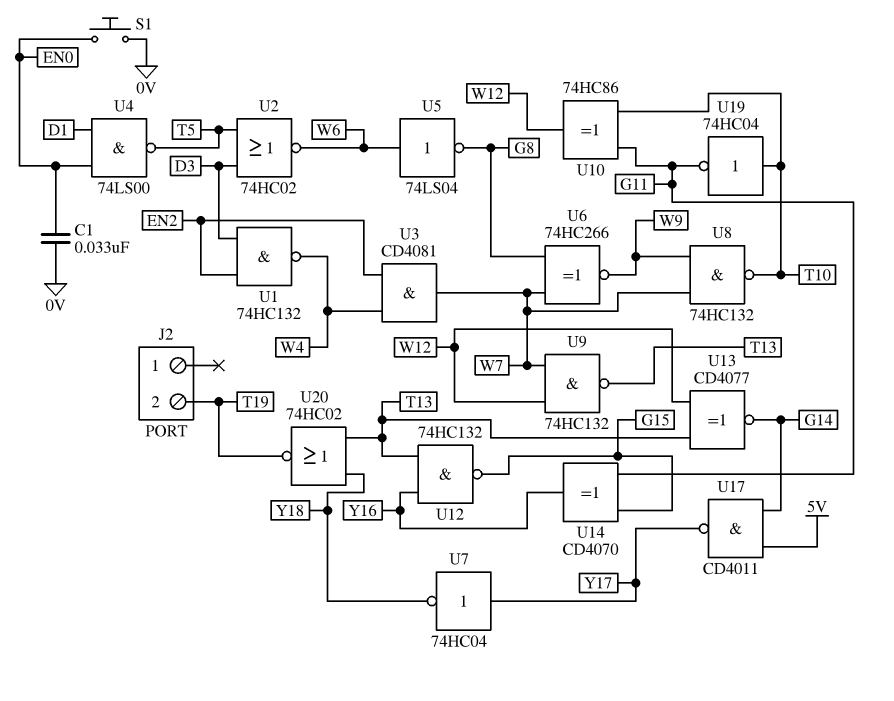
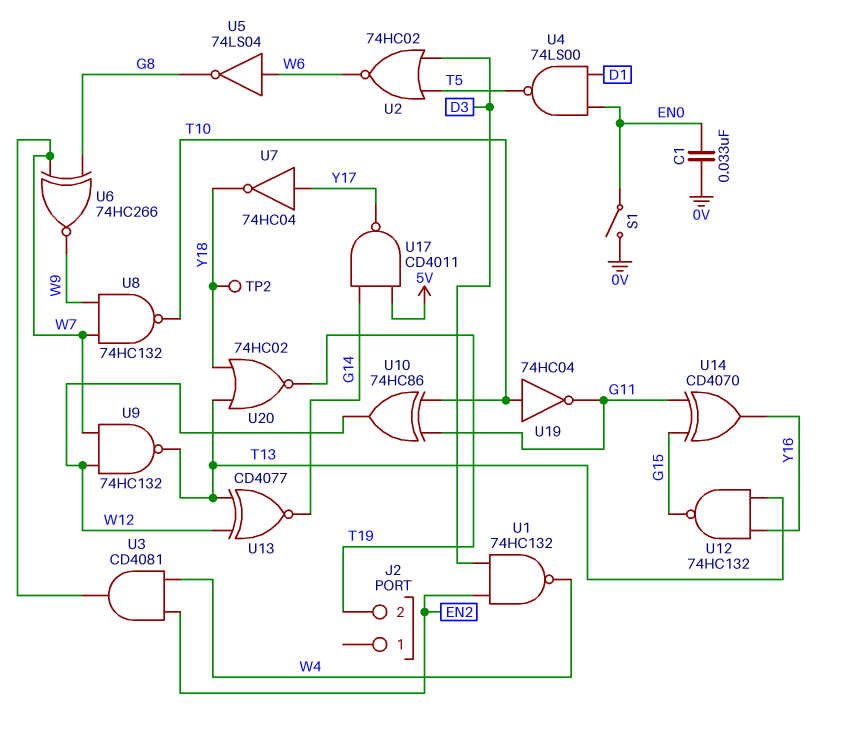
S1: button (0V, EN0) -> switch (0V, EN0)
TP2: none -> test point (Y18)

